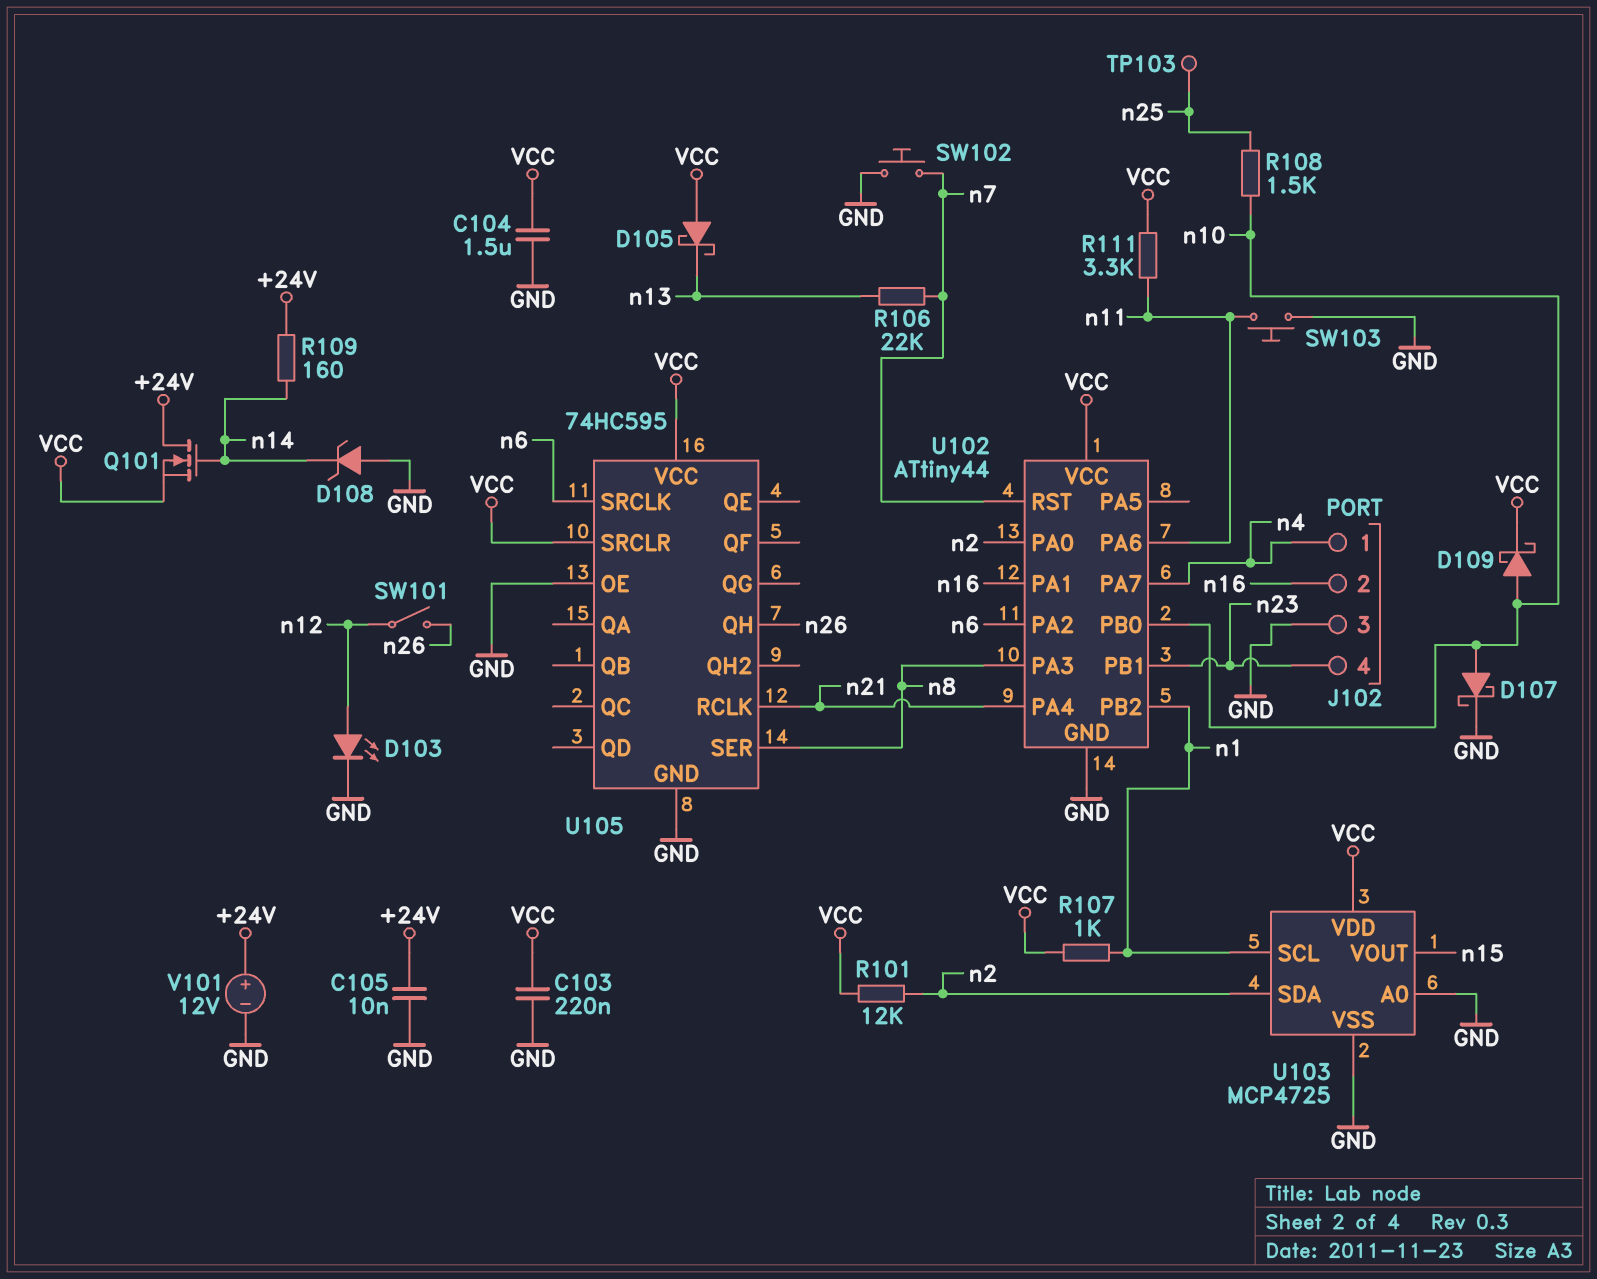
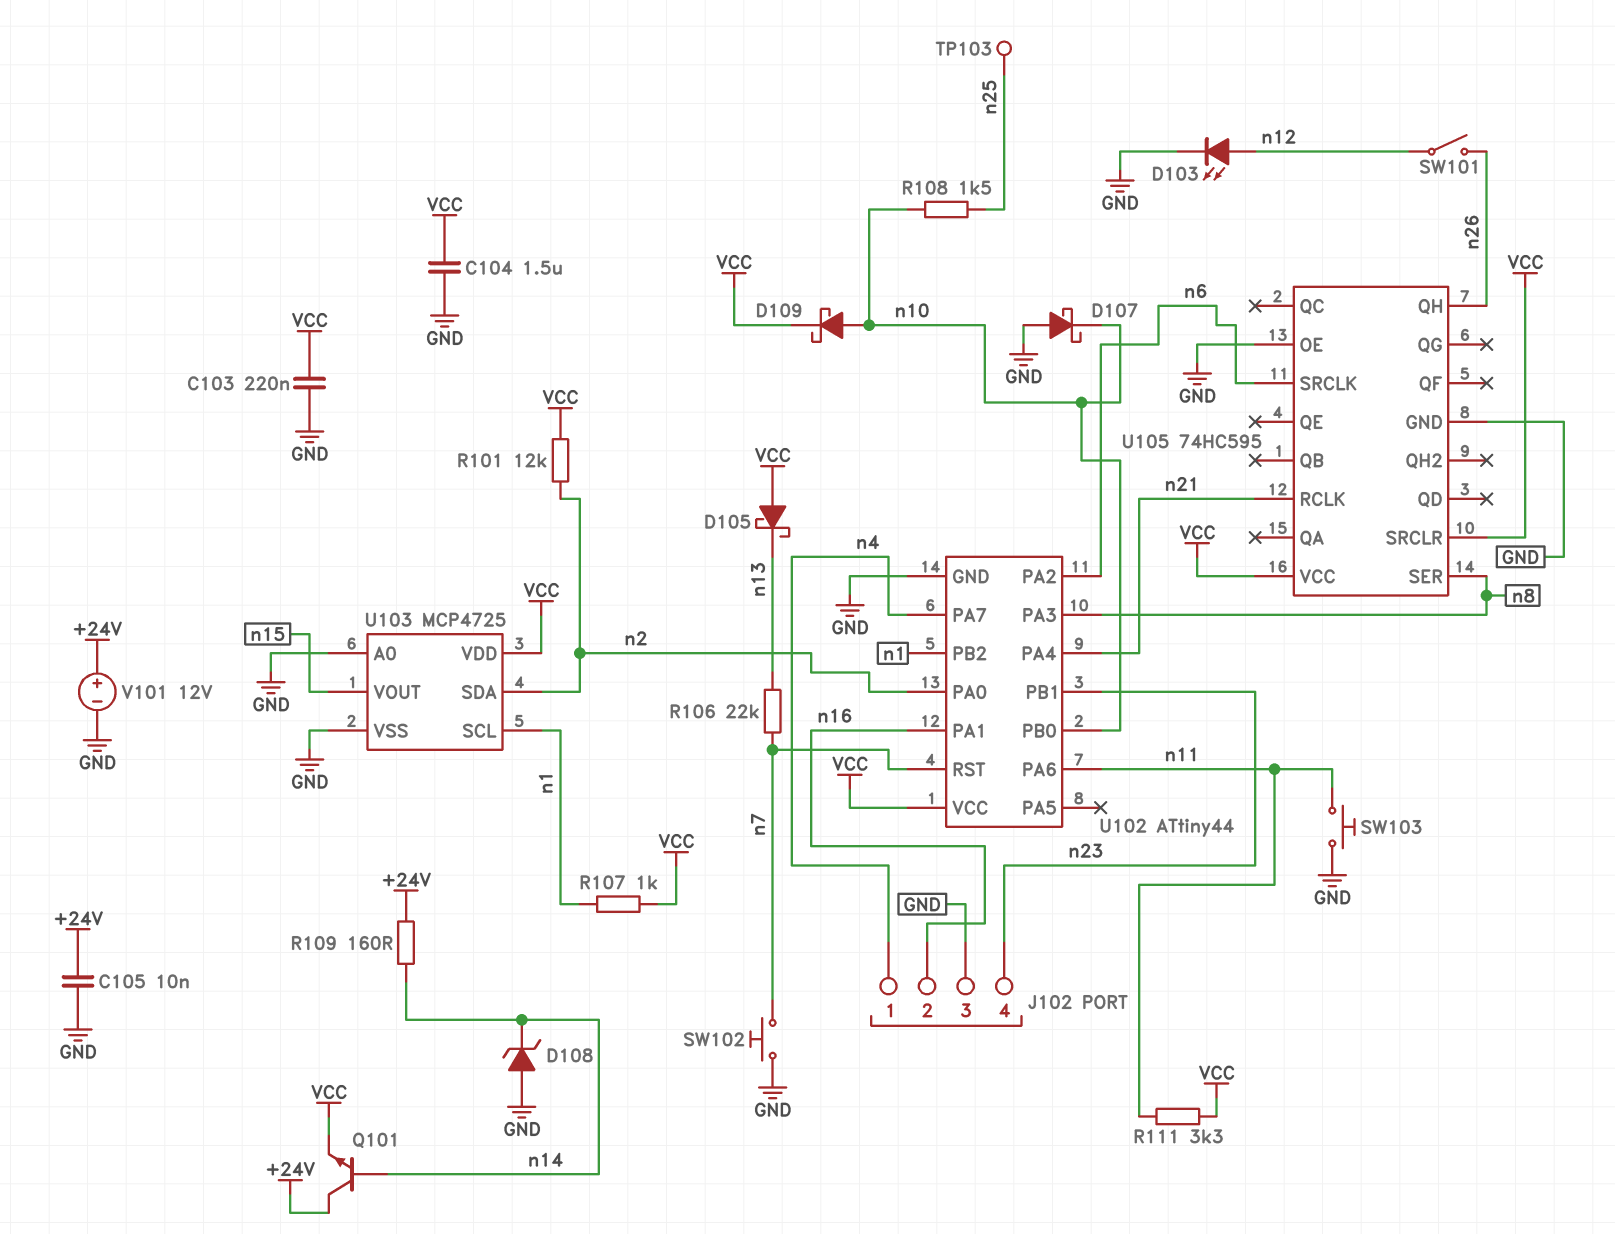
D107: schottky (A n10, K GND) -> schottky (A GND, K n10)
Q101: NMOS (G n14, D +24V, S VCC) -> NPN (B n14, C +24V, E VCC)

